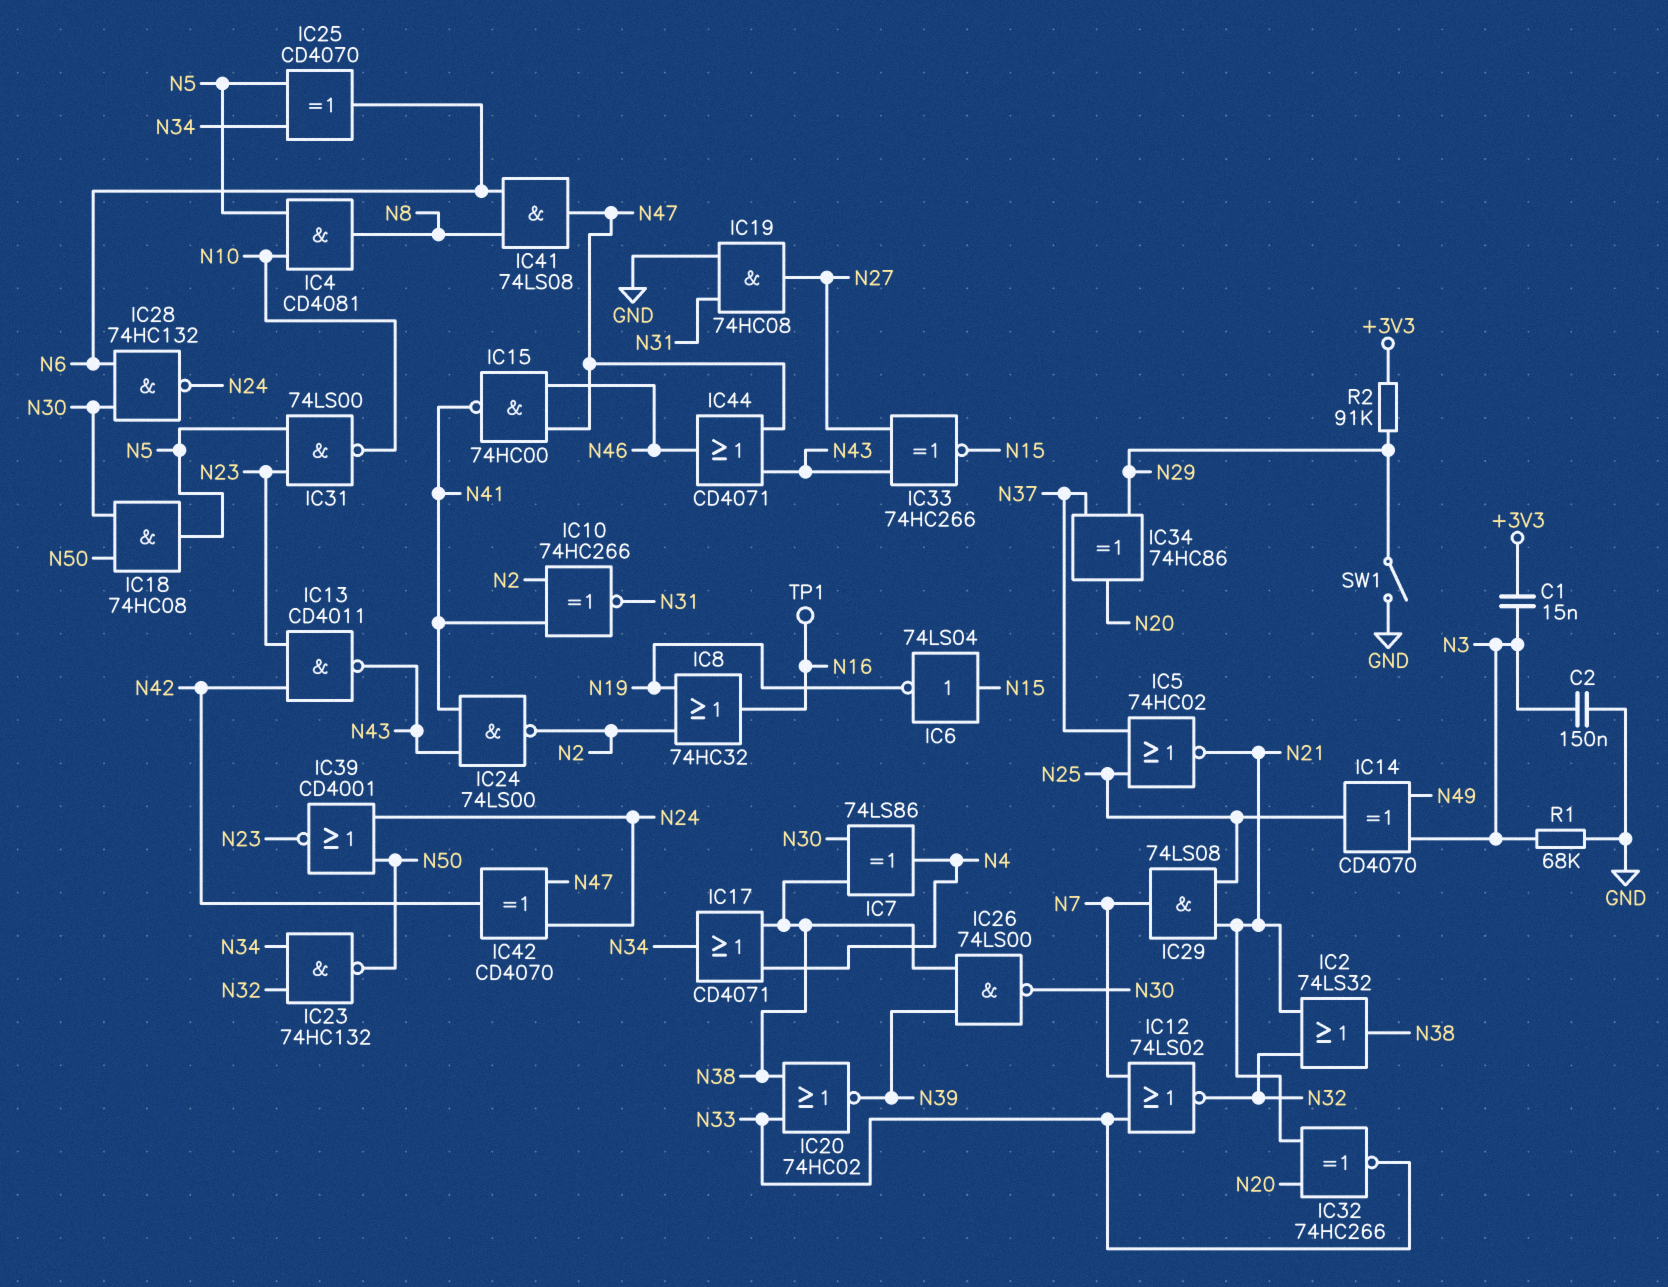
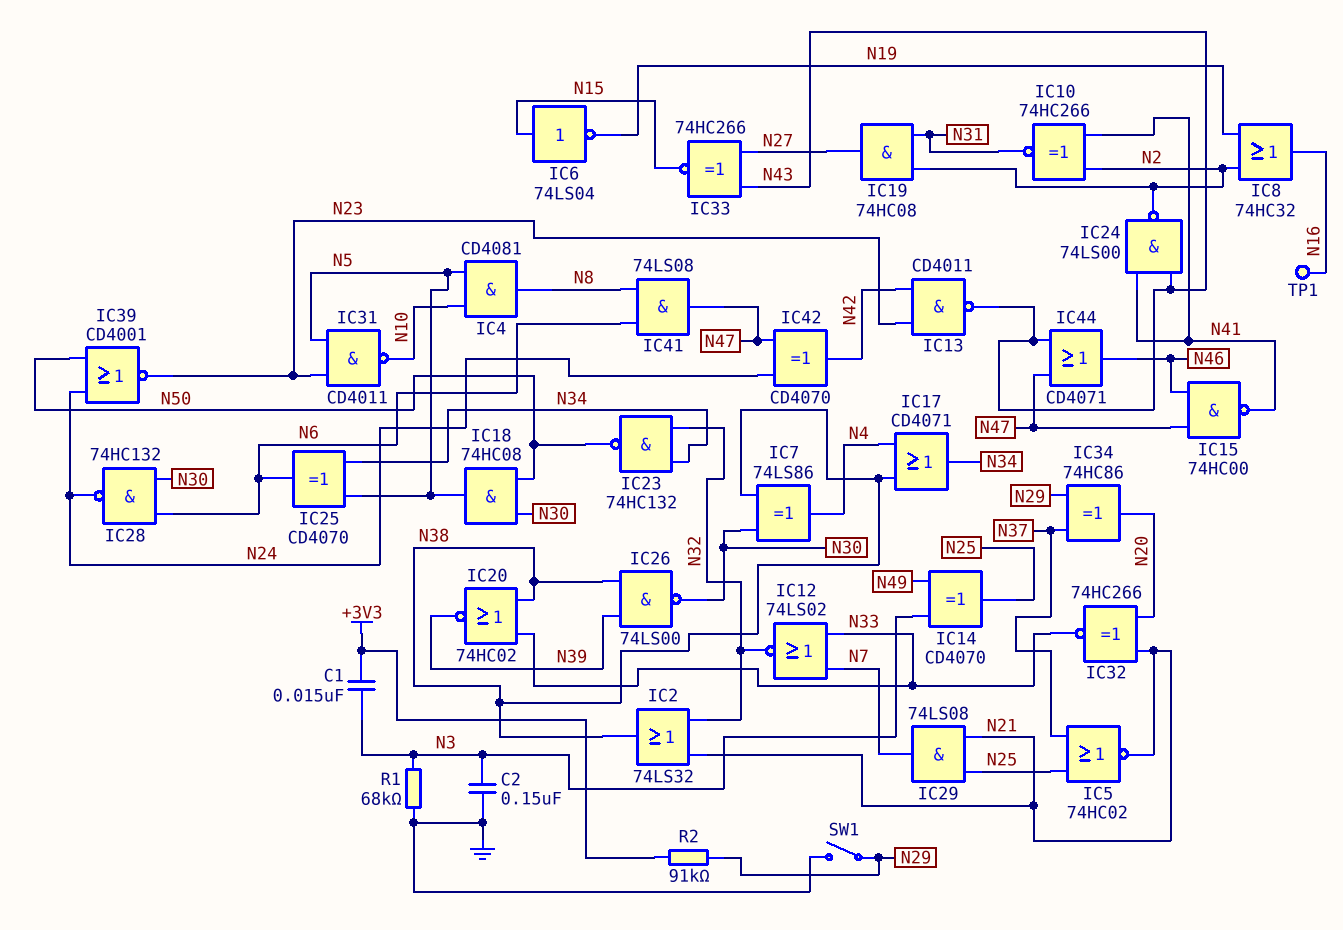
IC19: AND 74HC08 (in GND, in N31, out N27) -> AND 74HC08 (in N2, in N31, out N27)
IC31: NAND 74LS00 (in N5, in N23, out N10) -> NAND CD4011 (in N5, in N23, out N10)

